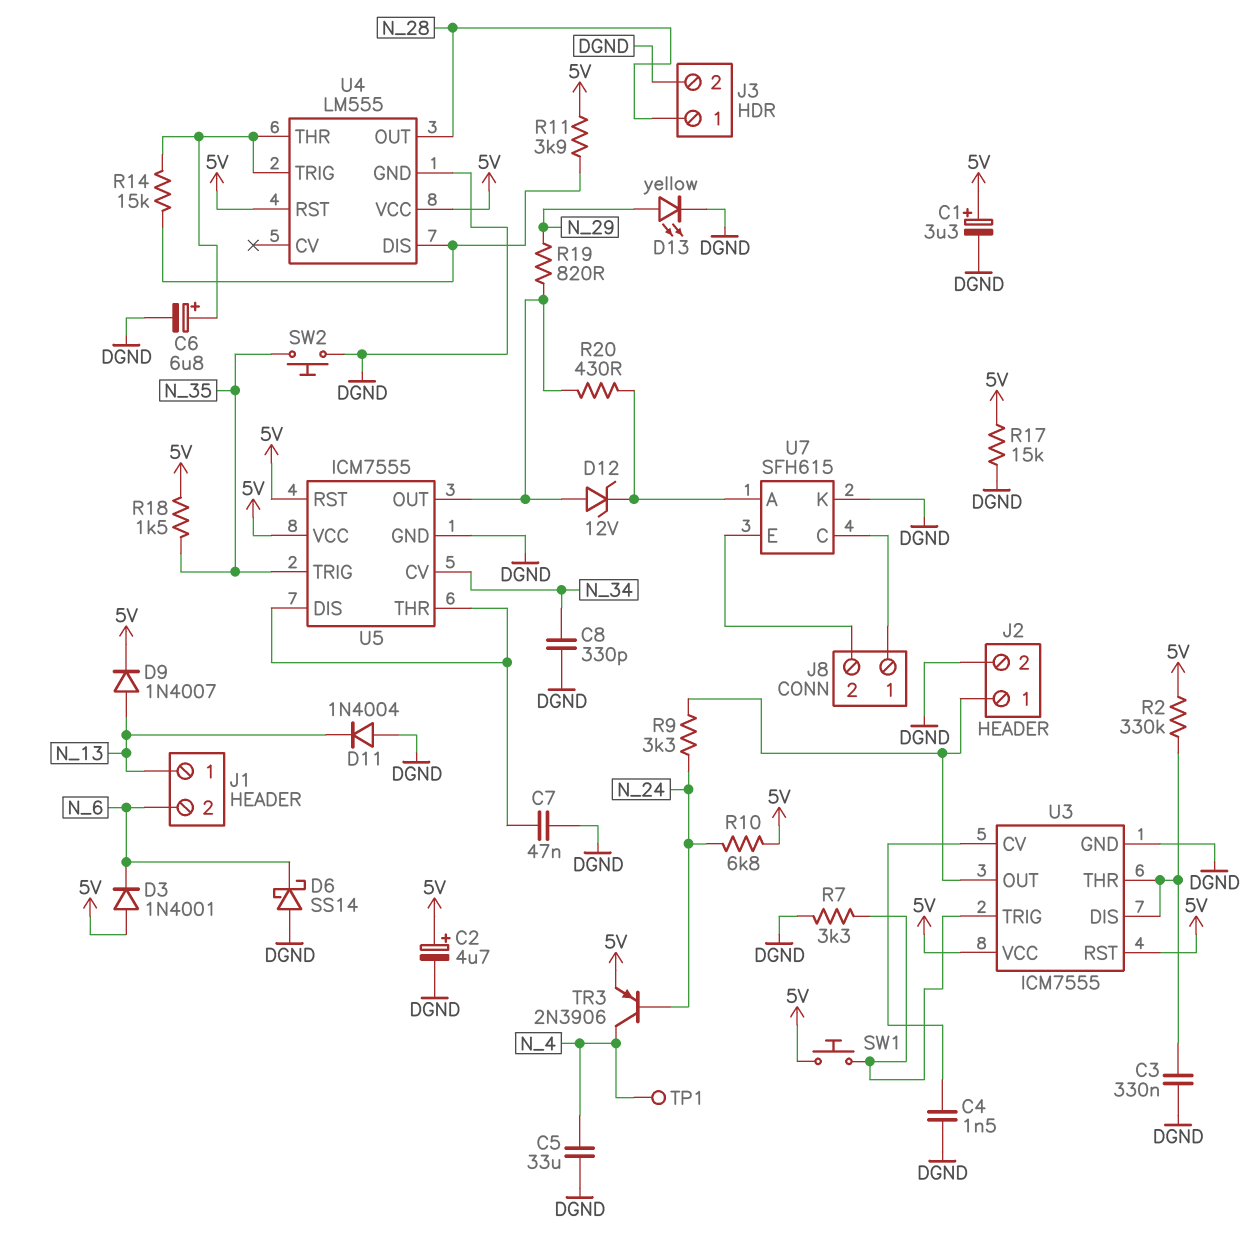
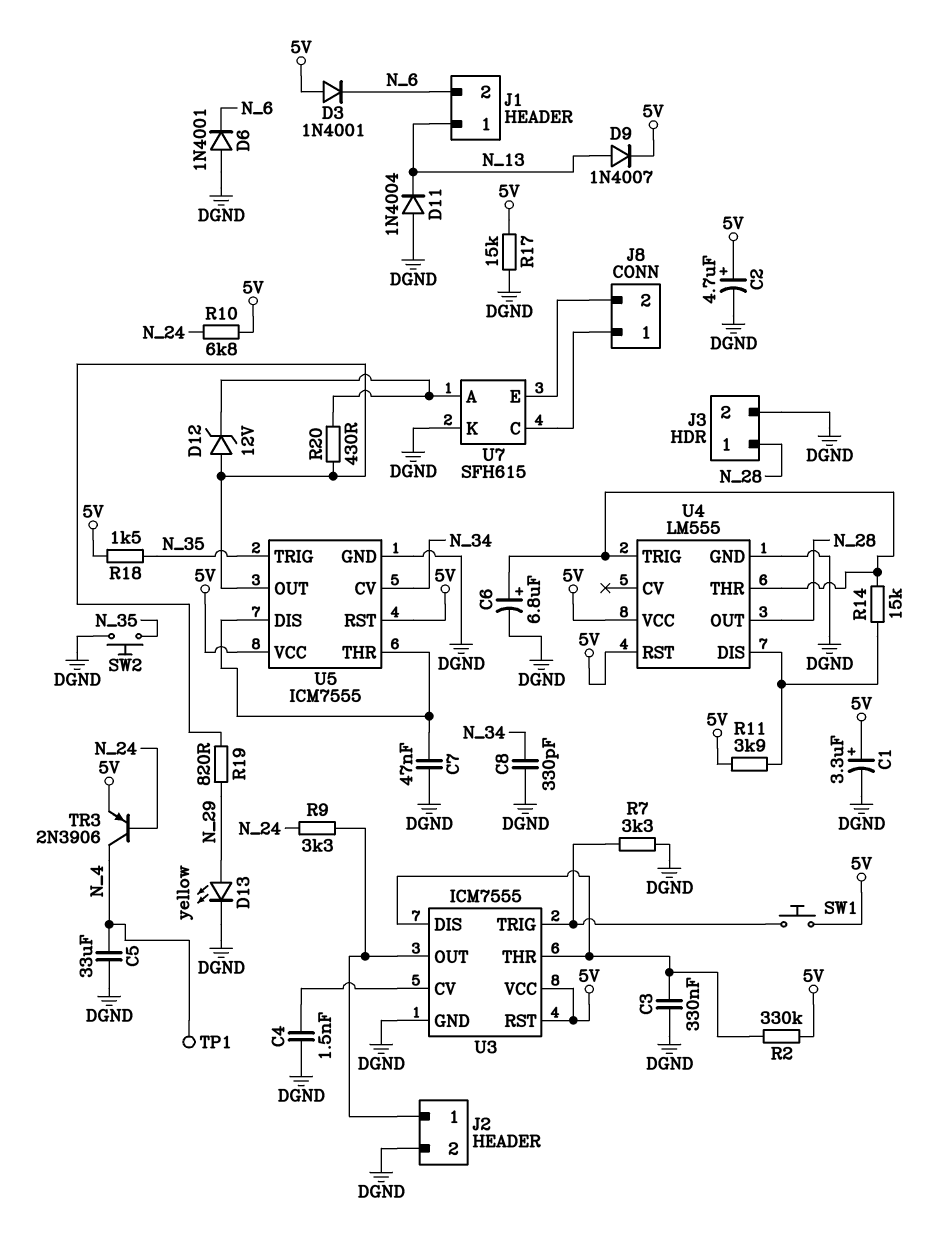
D6: schottky SS14 (A DGND, K N_6) -> diode 1N4001 (A DGND, K N_6)

